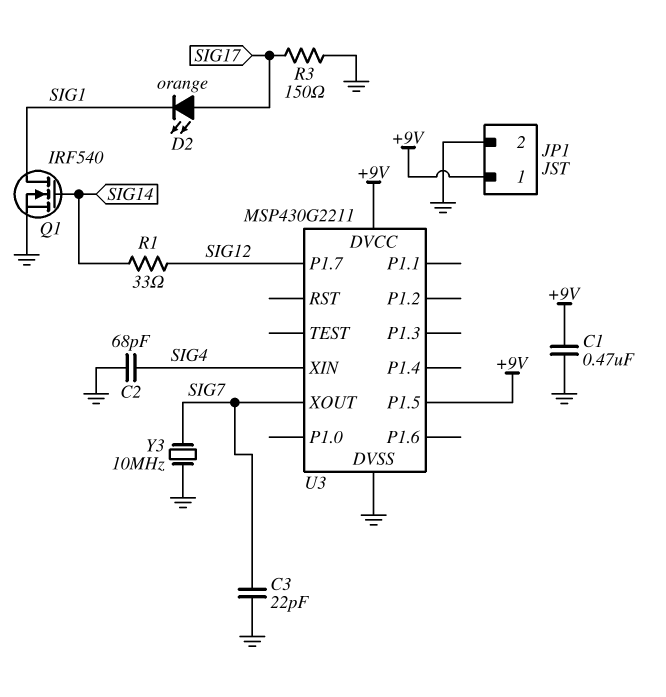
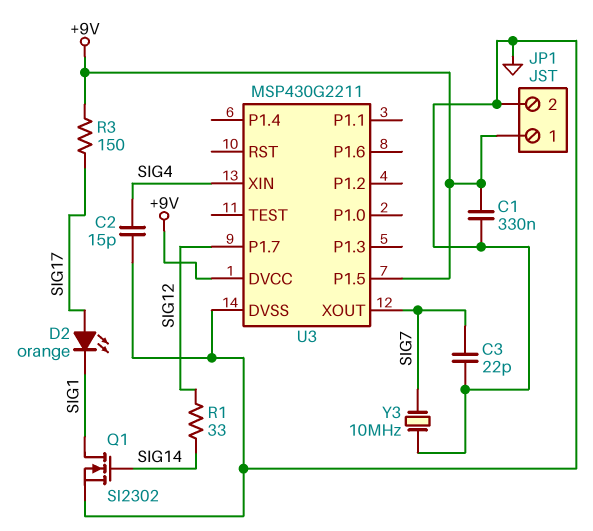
C1: 470nF (+9V, GND) -> 330nF (+9V, GND)
C2: 68pF (GND, SIG4) -> 15pF (GND, SIG4)
Q1: NMOS IRF540 (G SIG14, D SIG1, S GND) -> NMOS SI2302 (G SIG14, D SIG1, S GND)
R3: 150 (GND, SIG17) -> 150 (+9V, SIG17)

